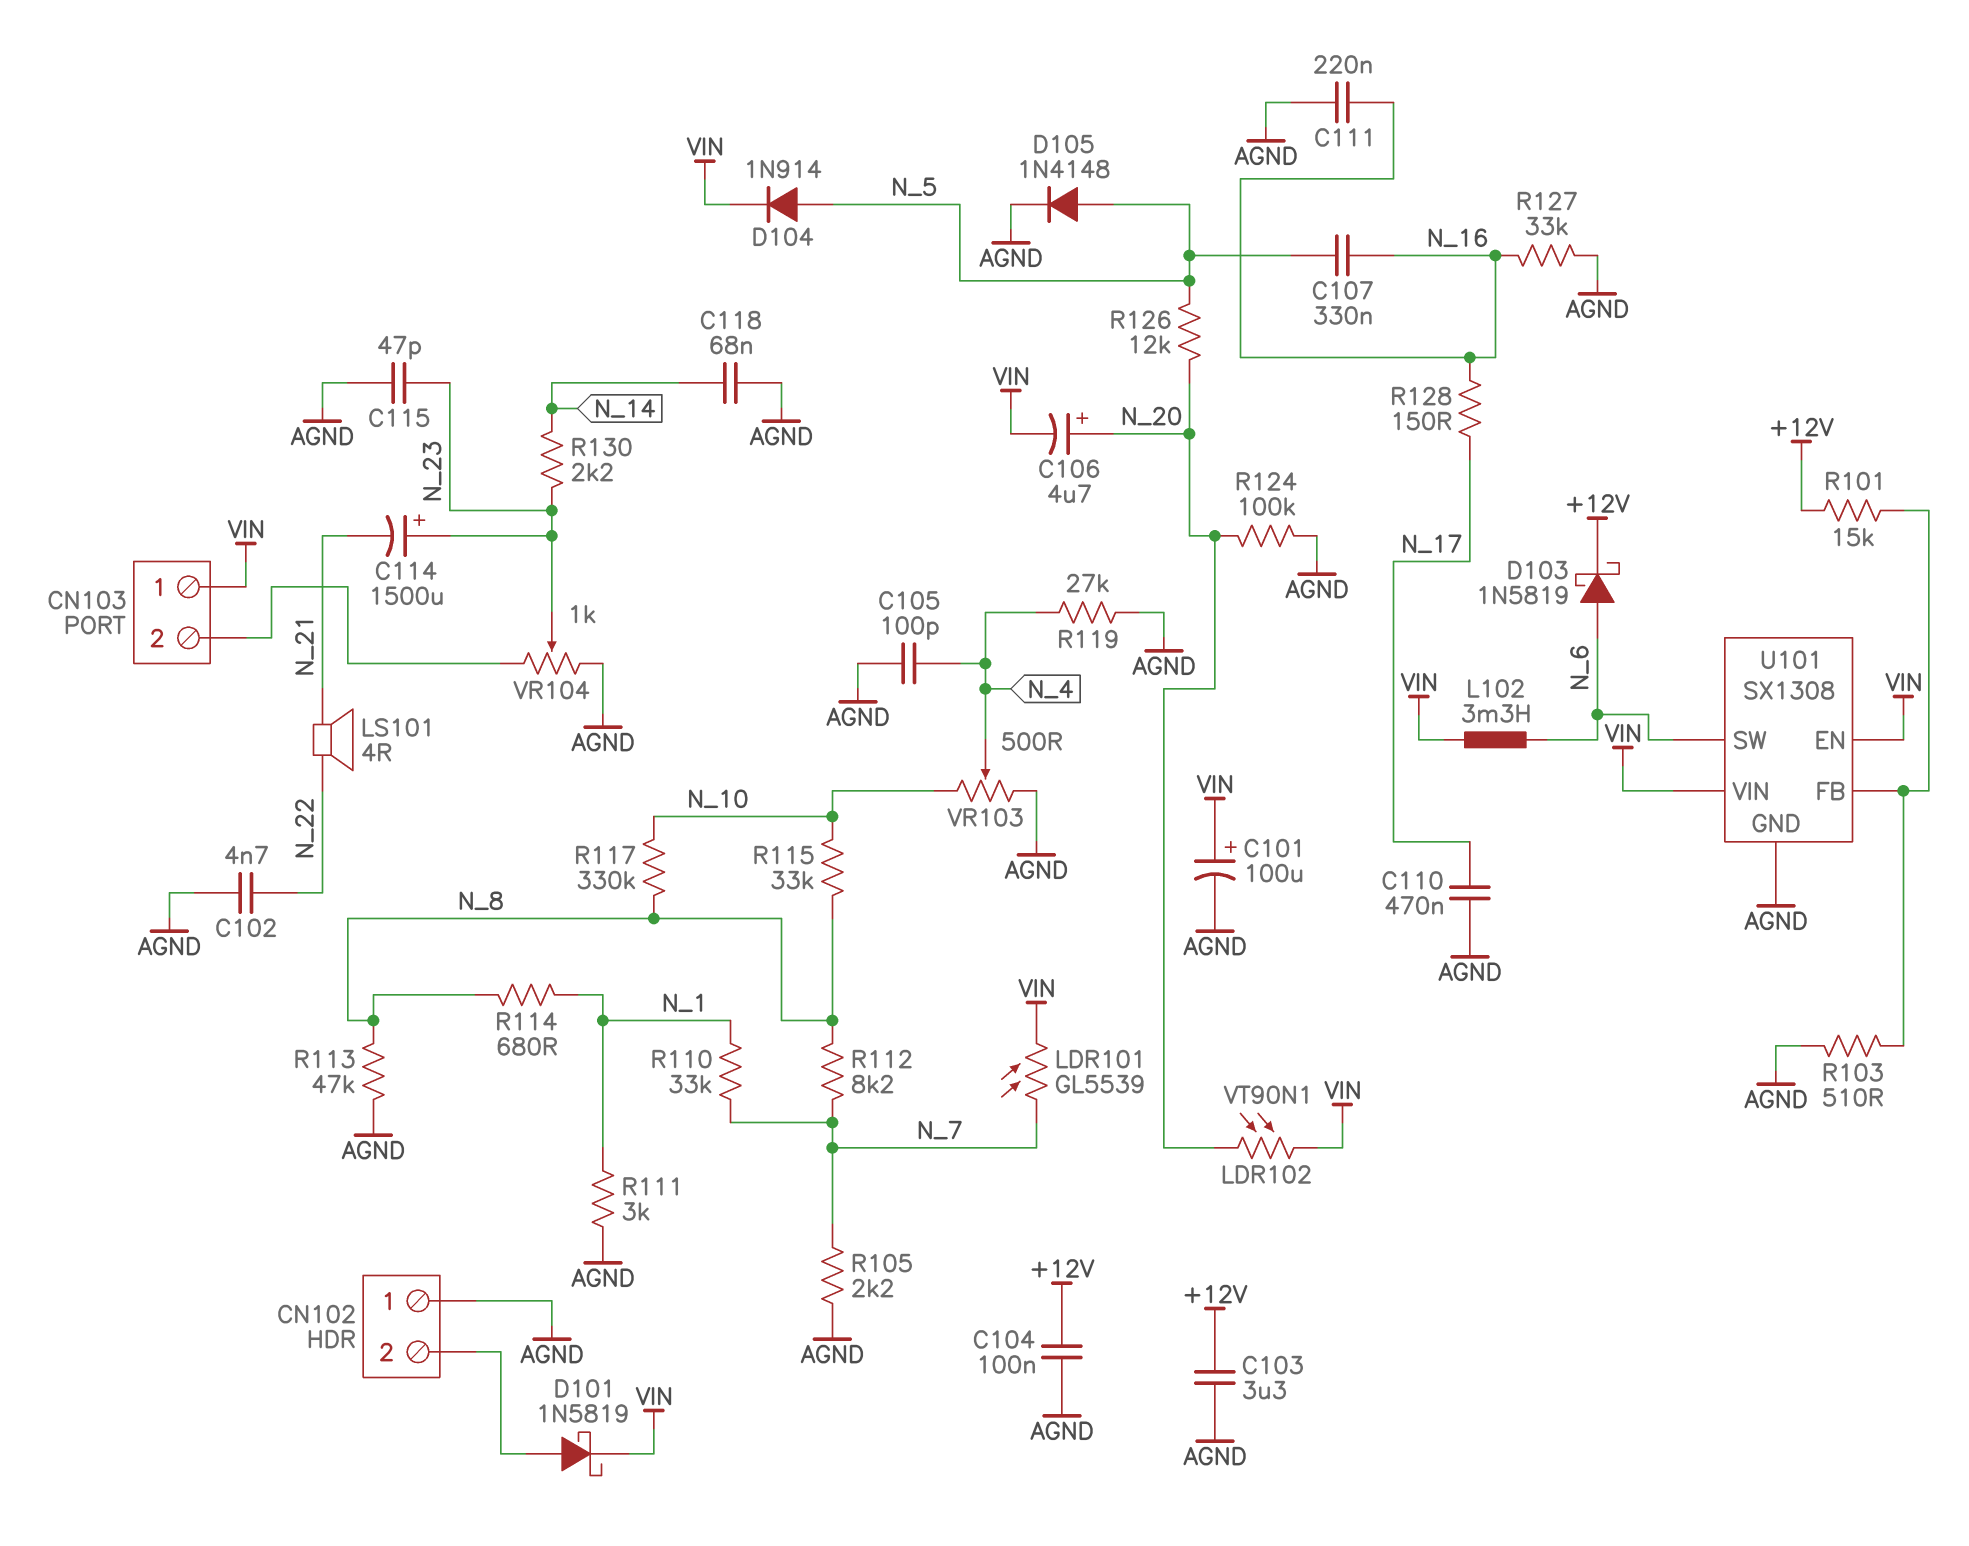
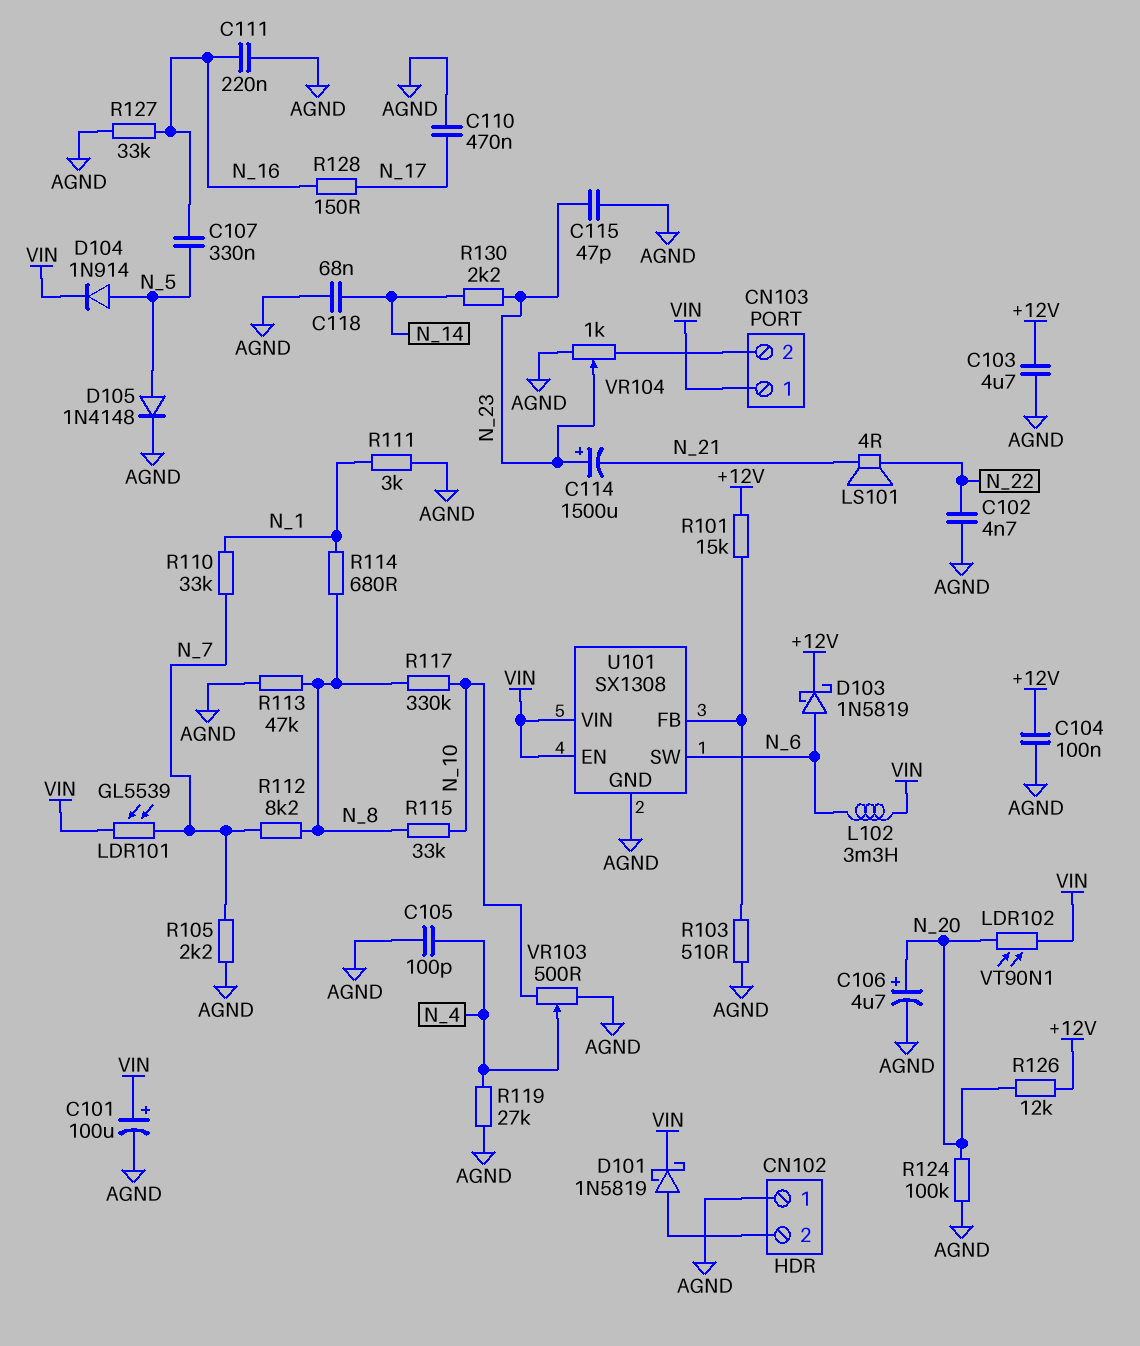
C103: 3.3uF (+12V, AGND) -> 4.7uF (+12V, AGND)
C106: 4.7uF (plus N_20, minus VIN) -> 4.7uF (plus N_20, minus AGND)
R126: 12k (N_5, N_20) -> 12k (+12V, N_20)

